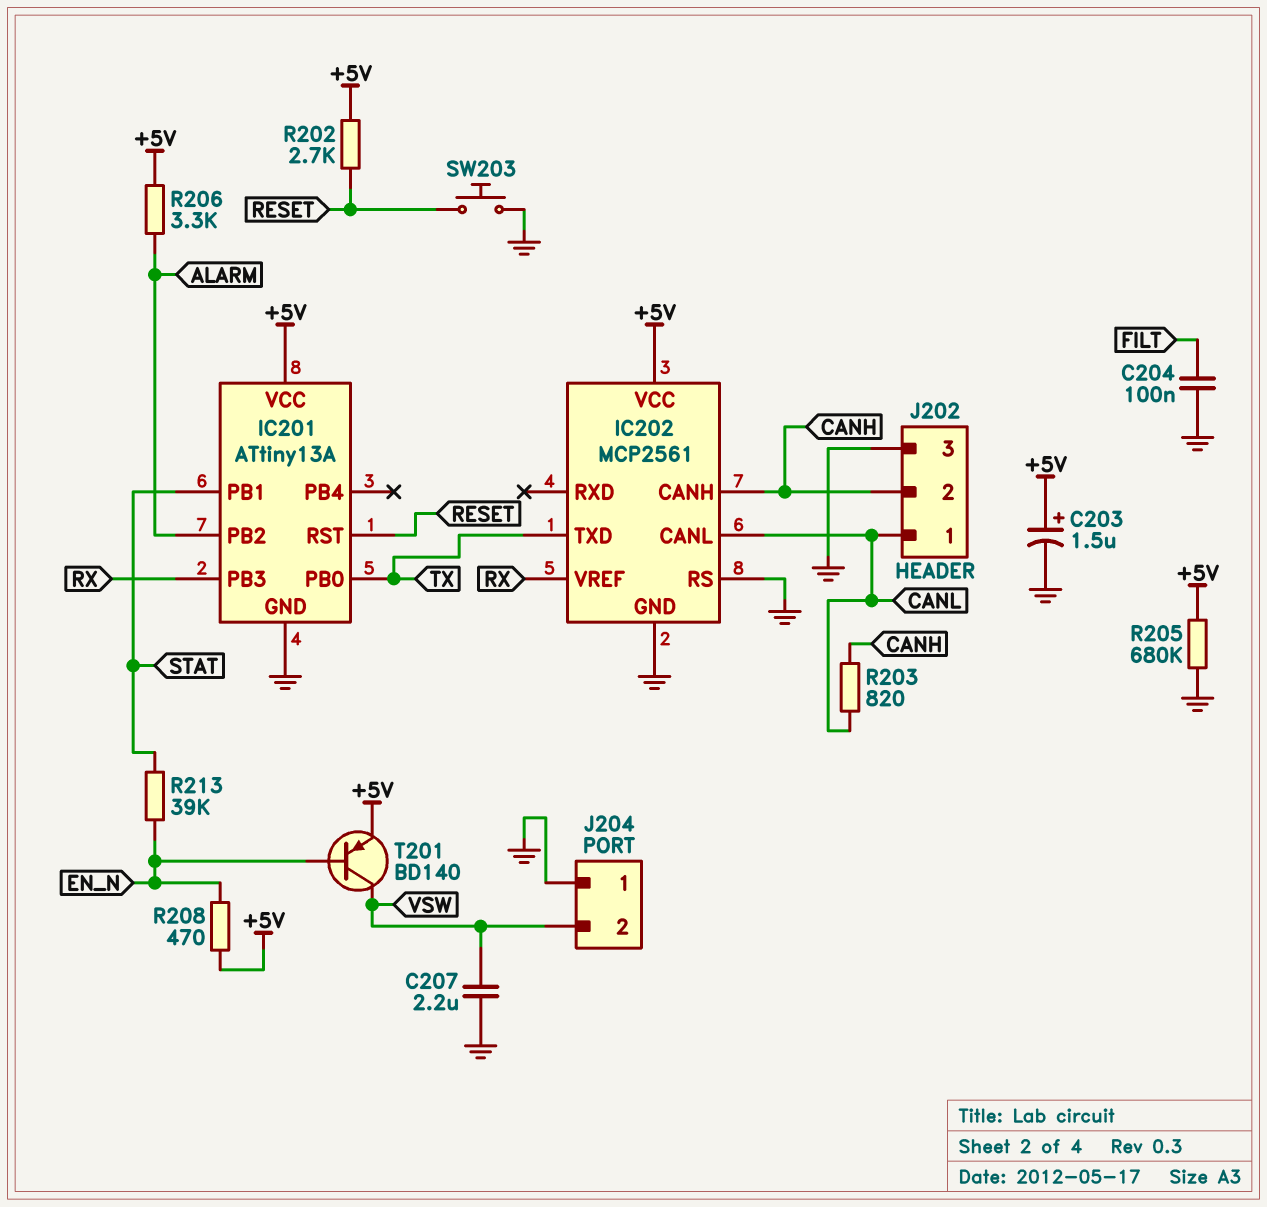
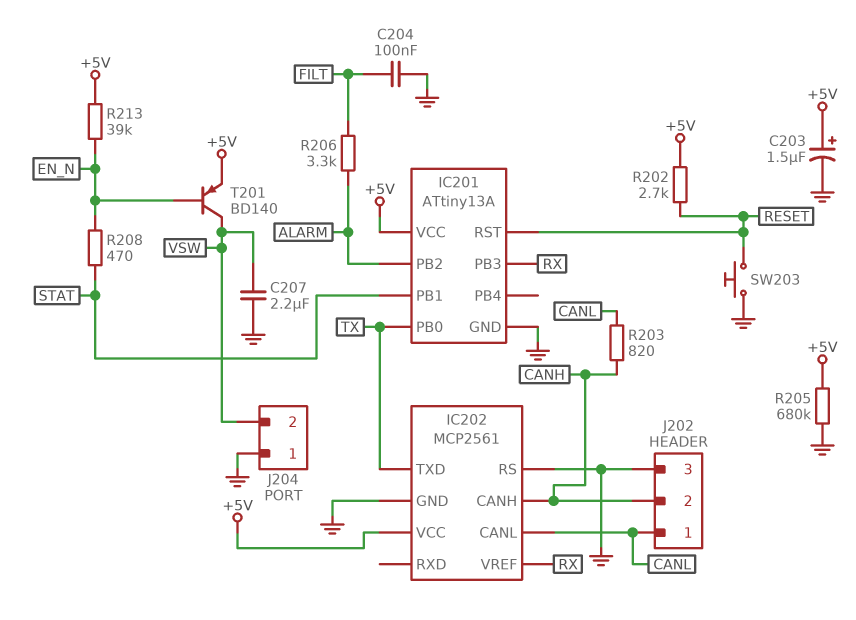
R206: 3.3k (+5V, ALARM) -> 3.3k (ALARM, FILT)
R208: 470 (+5V, EN_N) -> 470 (EN_N, STAT)
R213: 39k (EN_N, STAT) -> 39k (+5V, EN_N)

